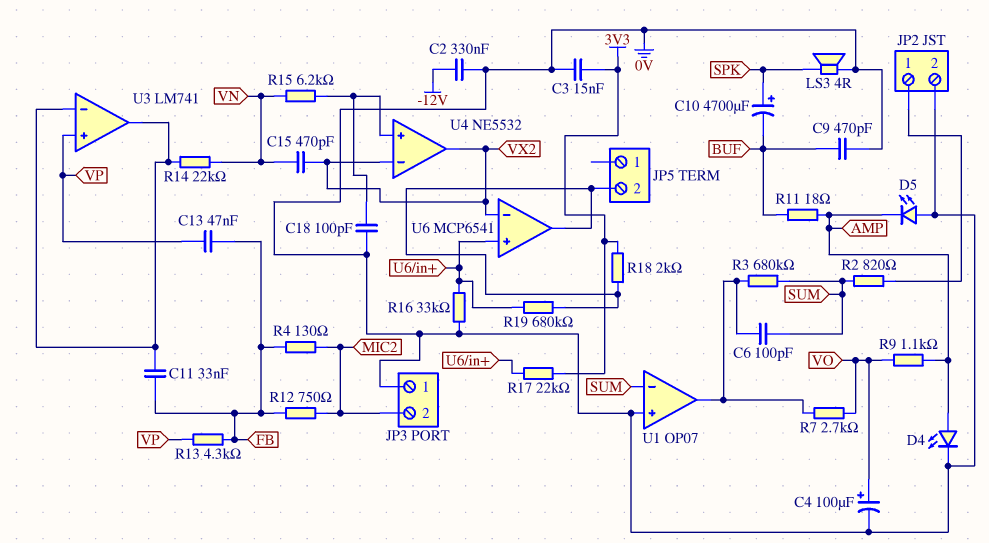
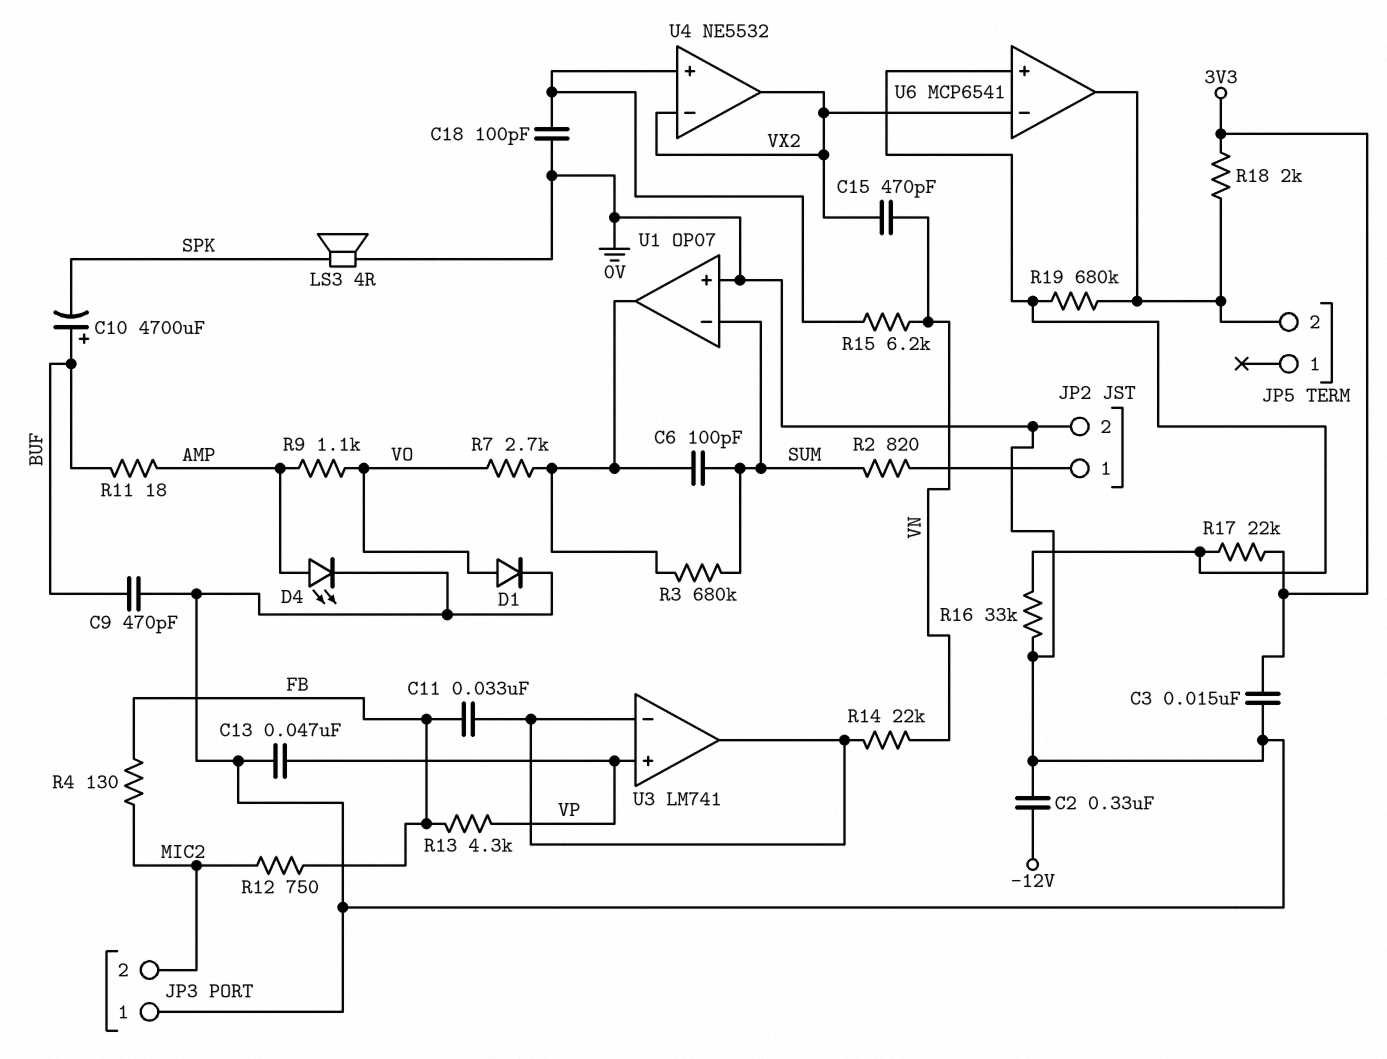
C4: 100uF (plus VO, minus 0V) -> none
C10: 4700uF (plus SPK, minus BUF) -> 4700uF (plus BUF, minus SPK)
C13: 47nF (FB, VP) -> 47nF (0V, VP)
D1: none -> diode (A VO, K 0V)
D5: LED (A 0V, K AMP) -> none

